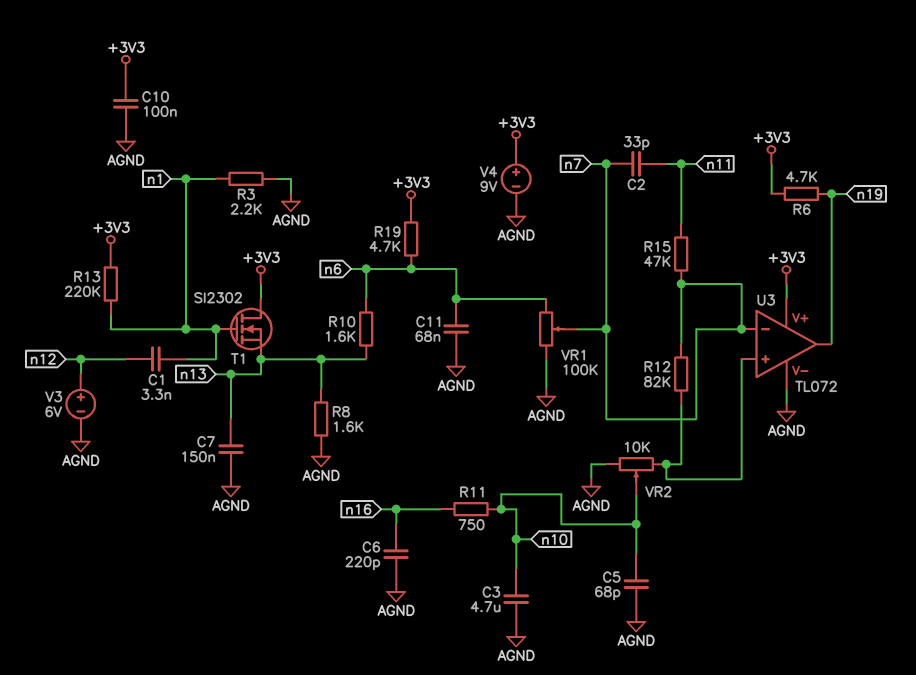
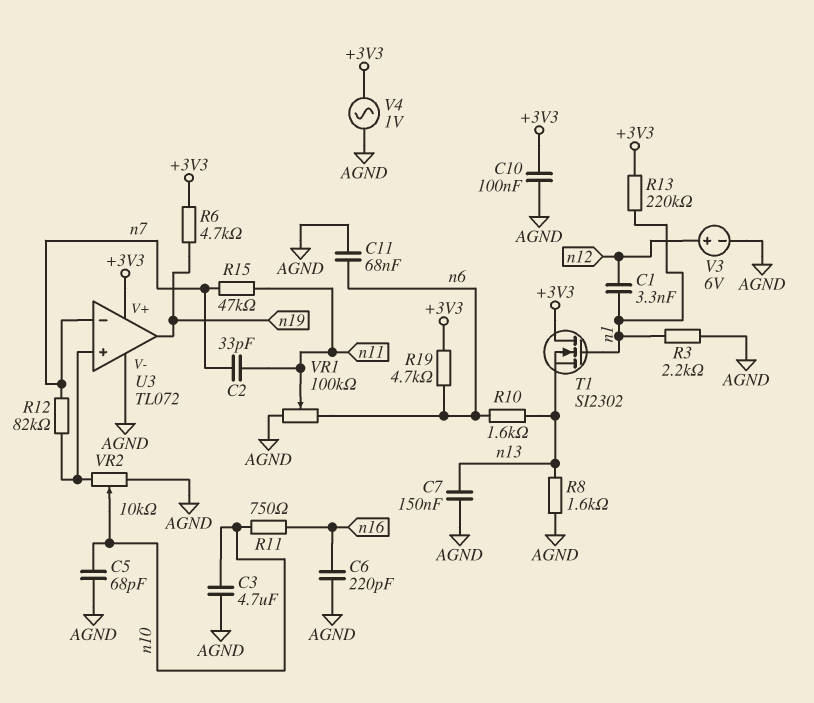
V4: 9V (plus +3V3, minus AGND) -> AC 1V (+3V3, AGND)
VR1: 100k (AGND, n6, wiper n7) -> 100k (AGND, n6, wiper n11)

